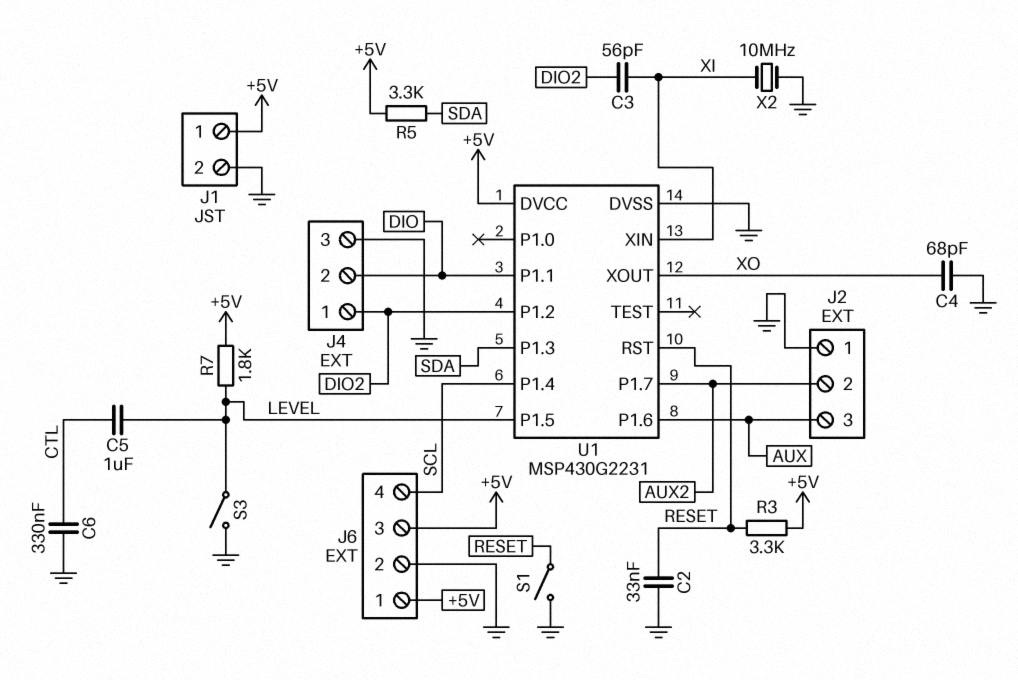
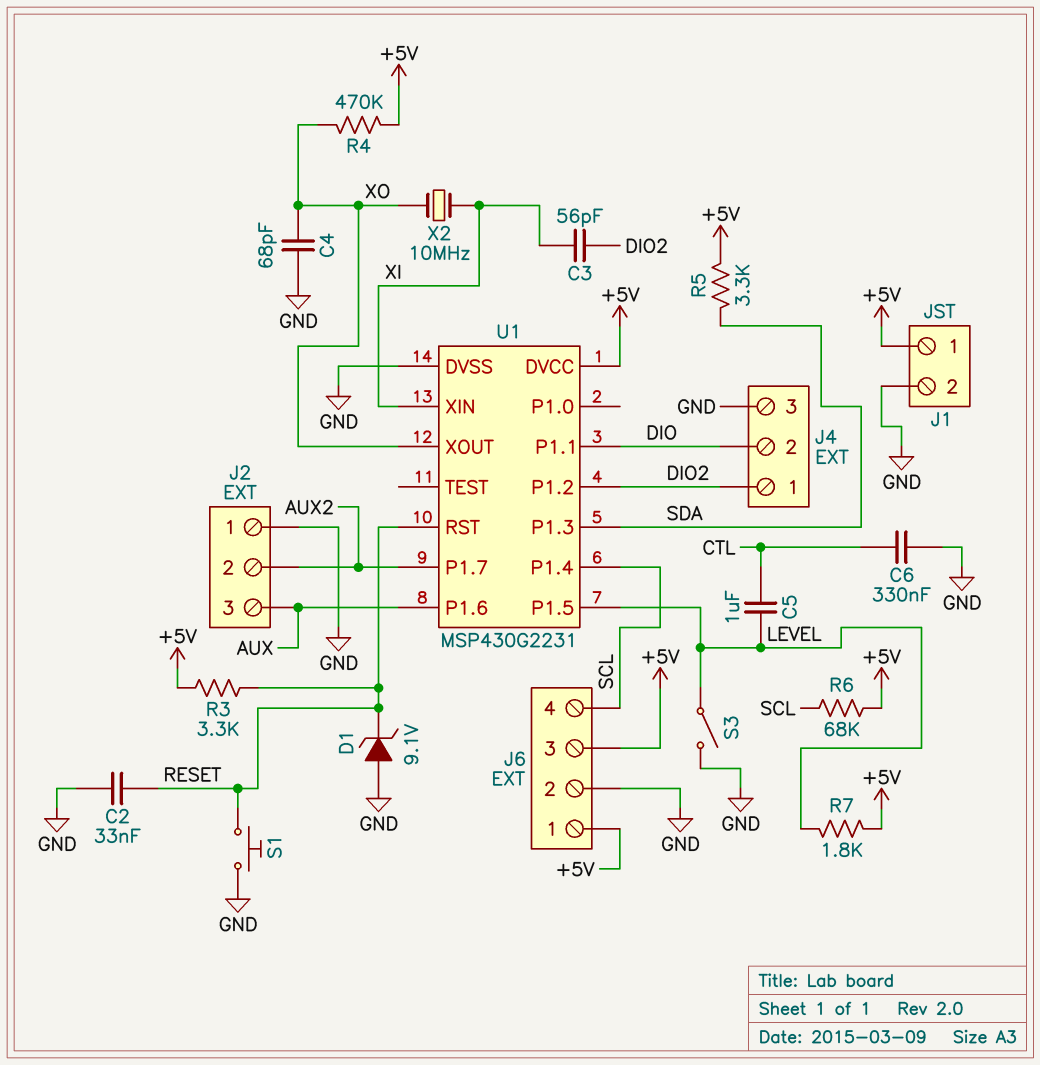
D1: none -> zener 9.1V (A GND, K RESET)
R4: none -> 470k (+5V, XO)
R6: none -> 68k (+5V, SCL)
S1: switch (GND, RESET) -> button (GND, RESET)
X2: 10MHz (GND, XI) -> 10MHz (XI, XO)

